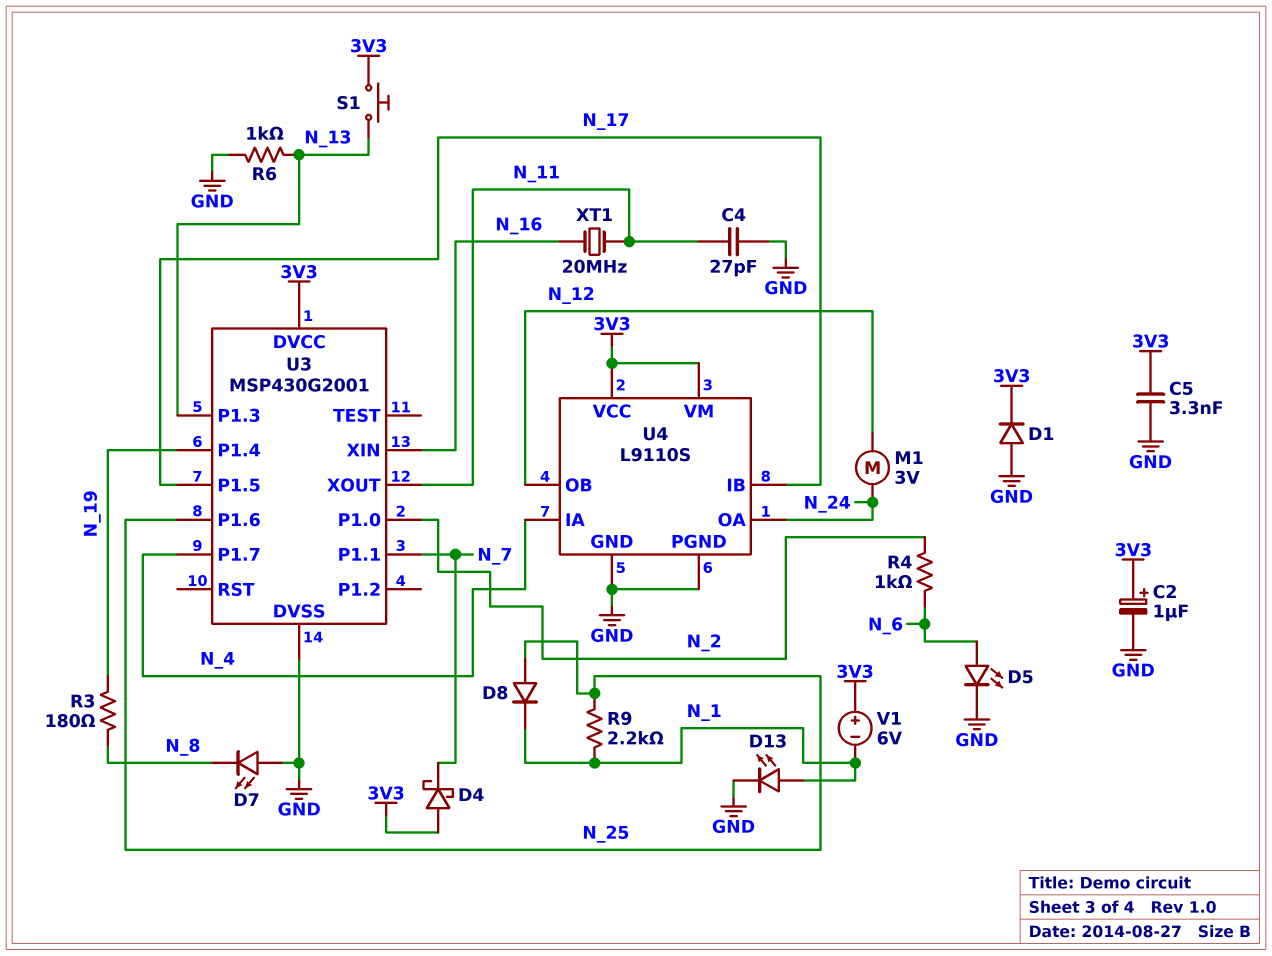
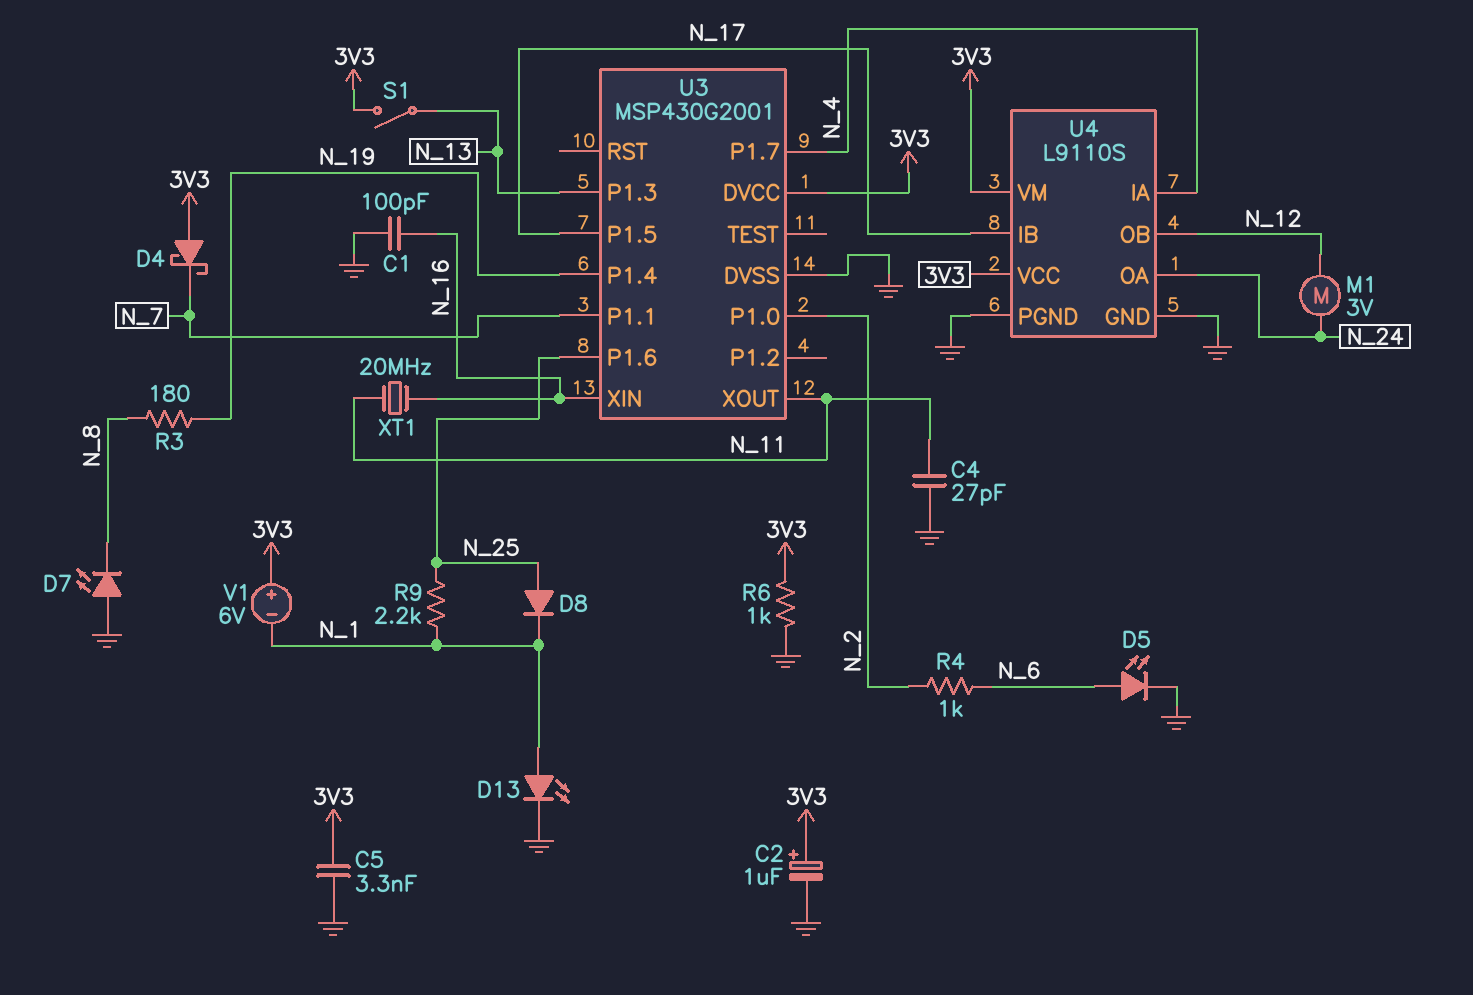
C1: none -> 100pF (GND, N_16)
D1: diode (A GND, K 3V3) -> none
R6: 1k (GND, N_13) -> 1k (3V3, GND)
S1: button (3V3, N_13) -> switch (3V3, N_13)

